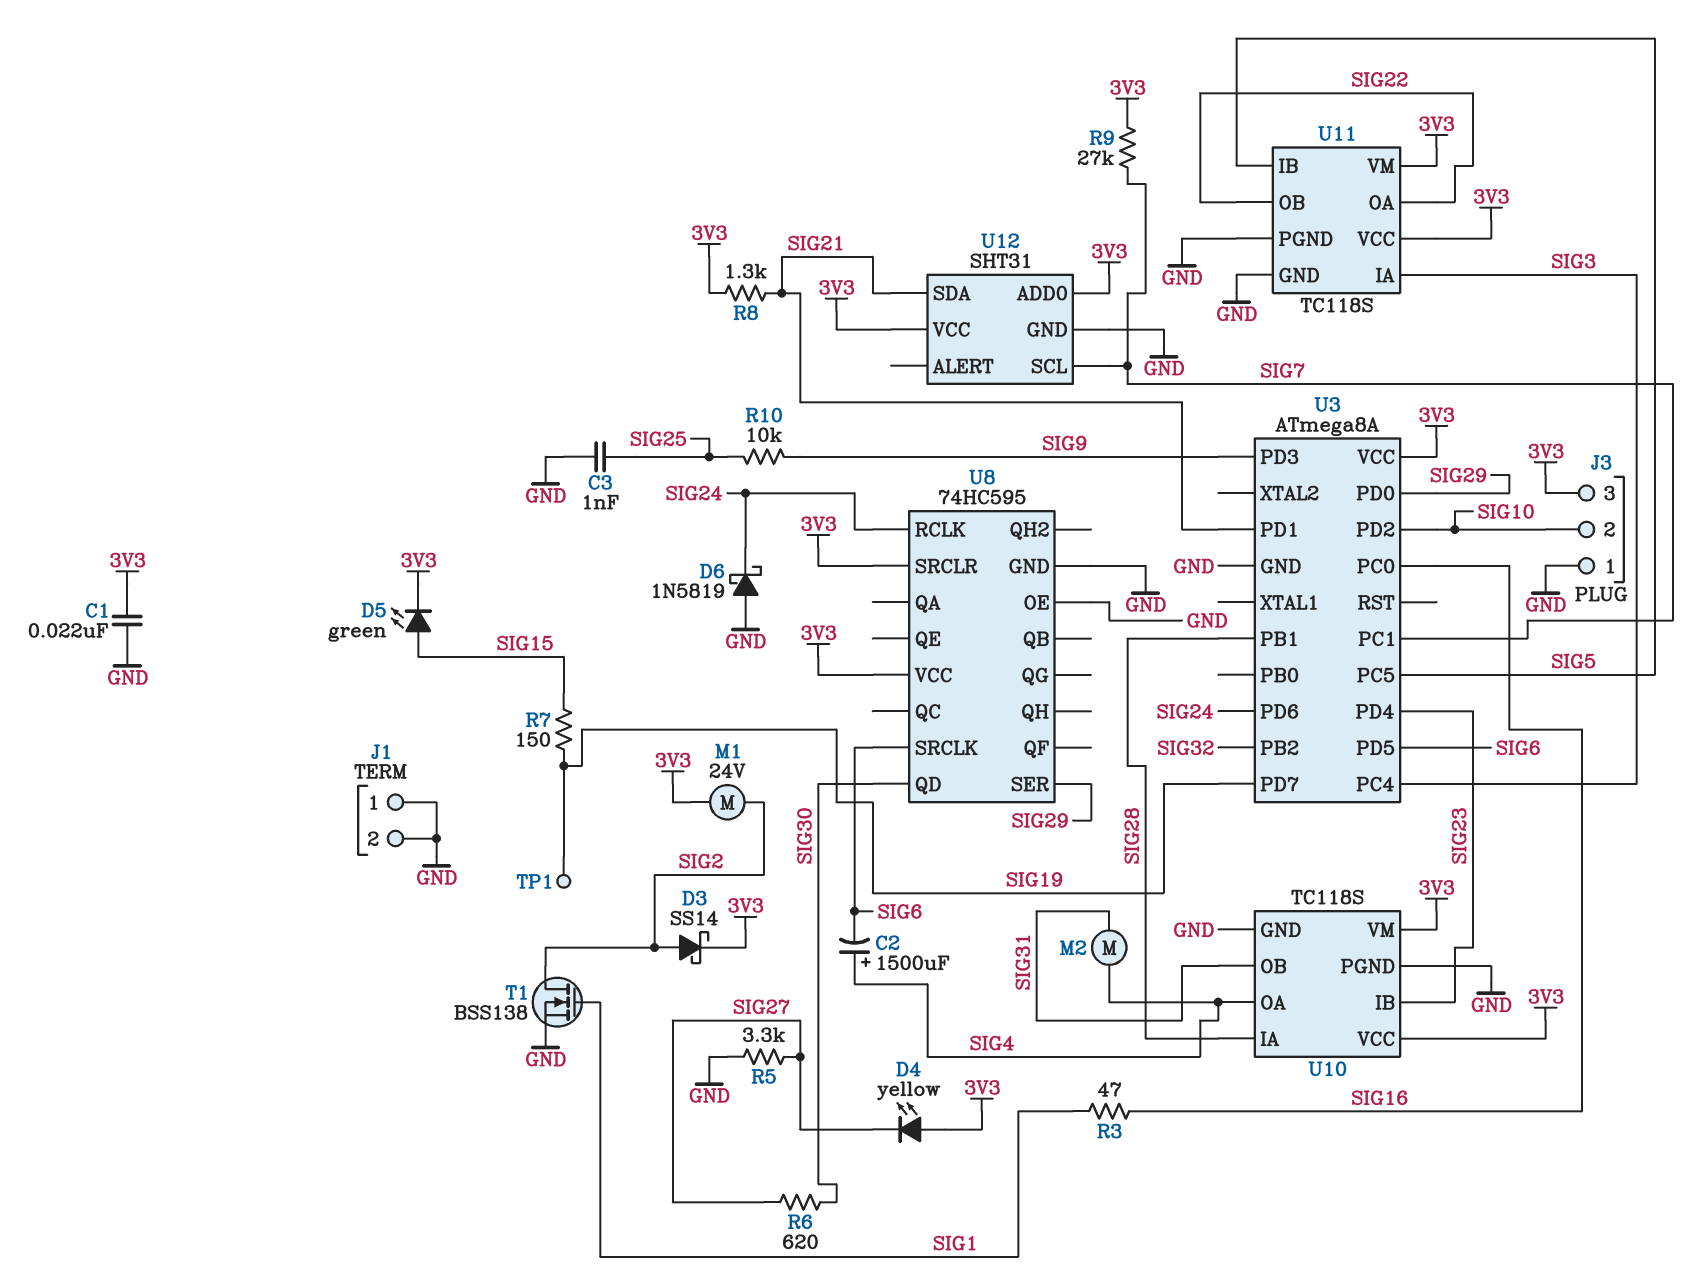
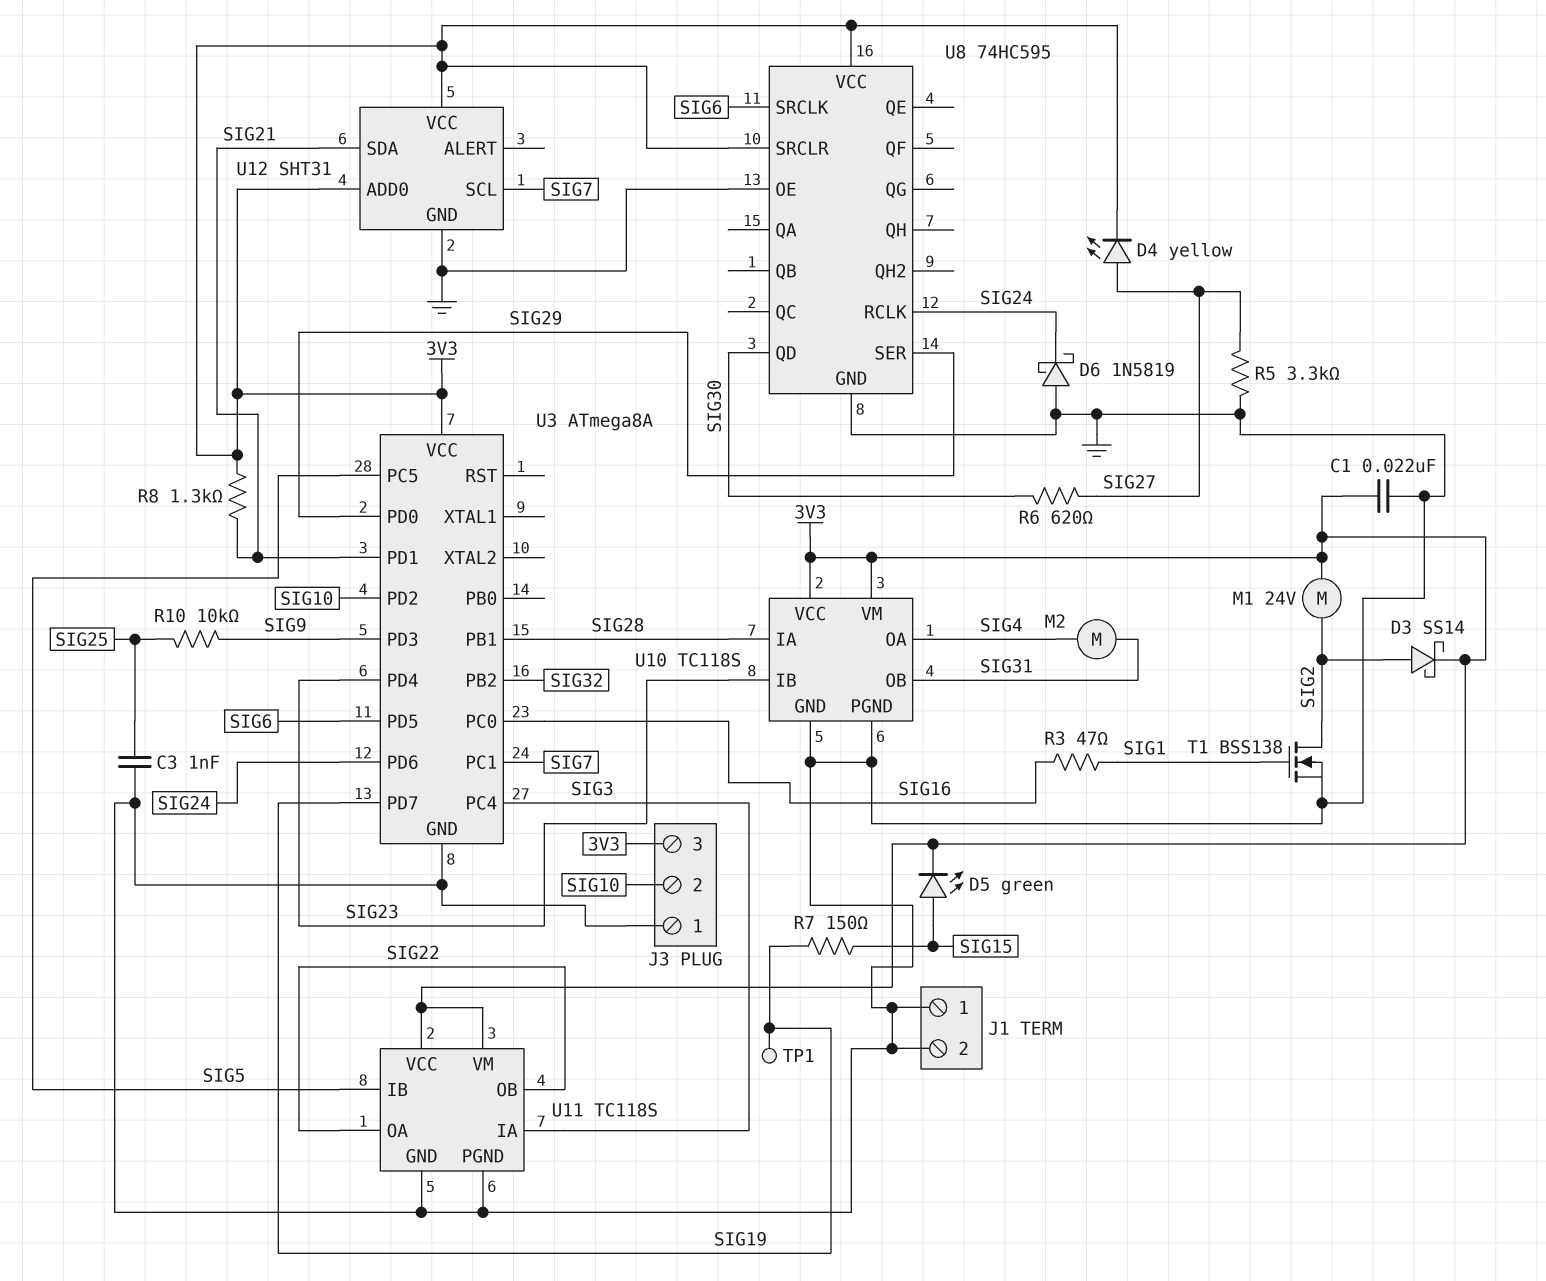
C2: 1500uF (plus SIG4, minus SIG6) -> none
D4: LED yellow (A 3V3, K SIG27) -> LED yellow (A SIG27, K 3V3)
R9: 27k (3V3, SIG7) -> none

